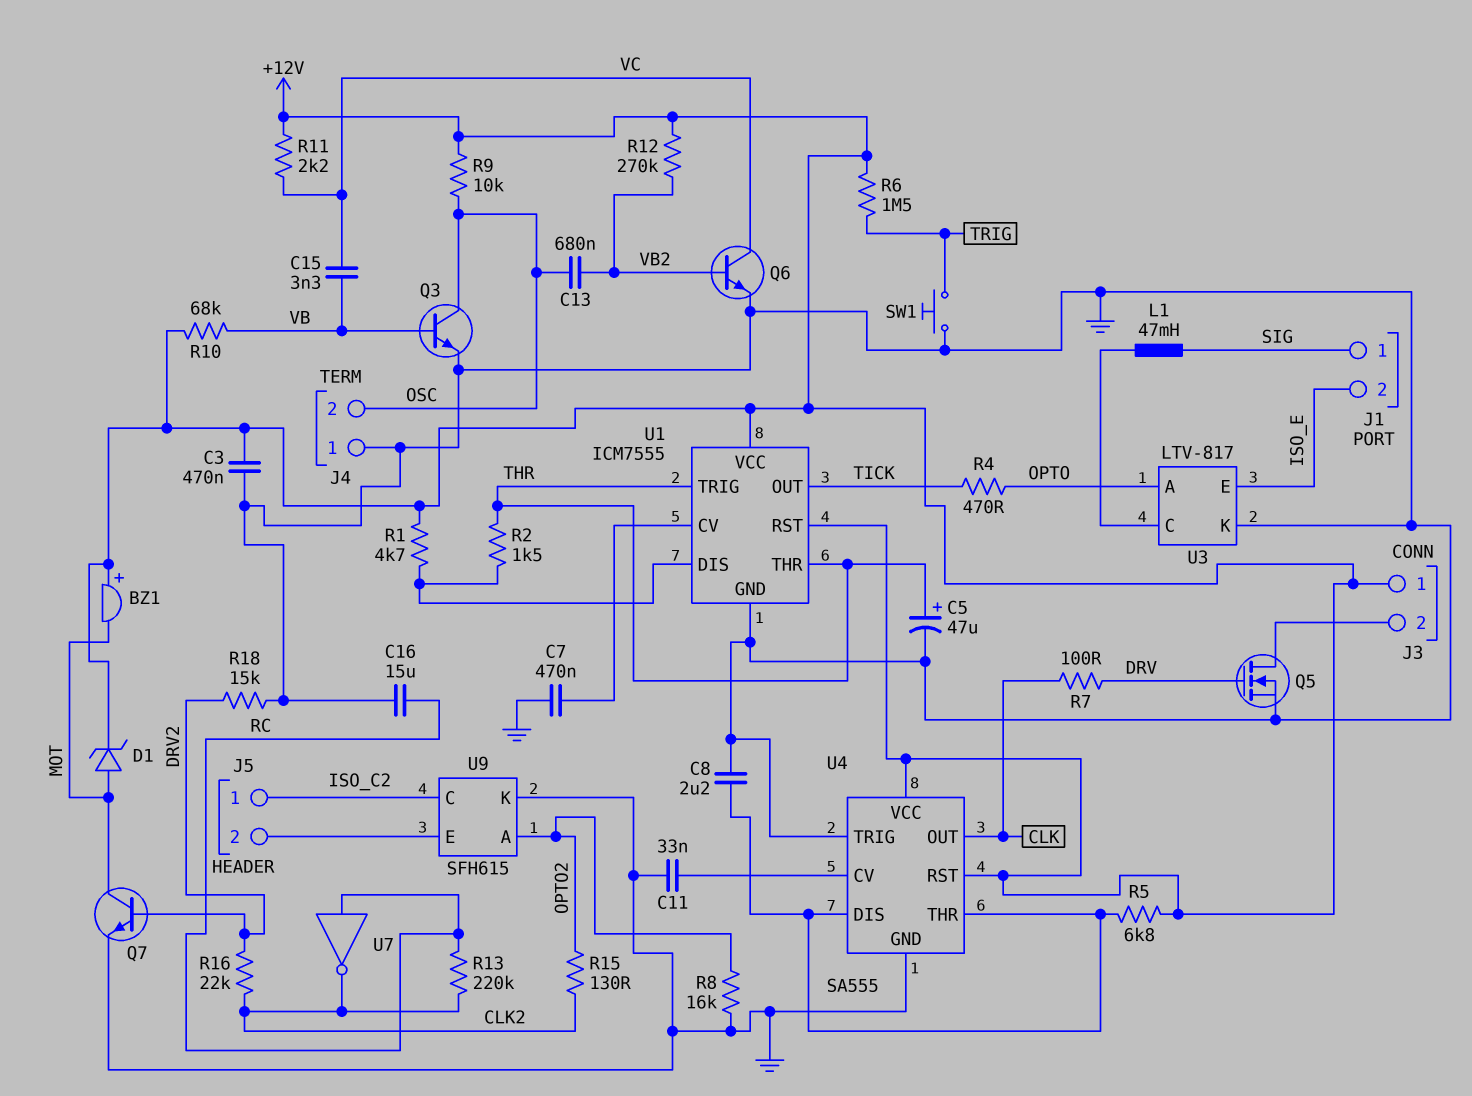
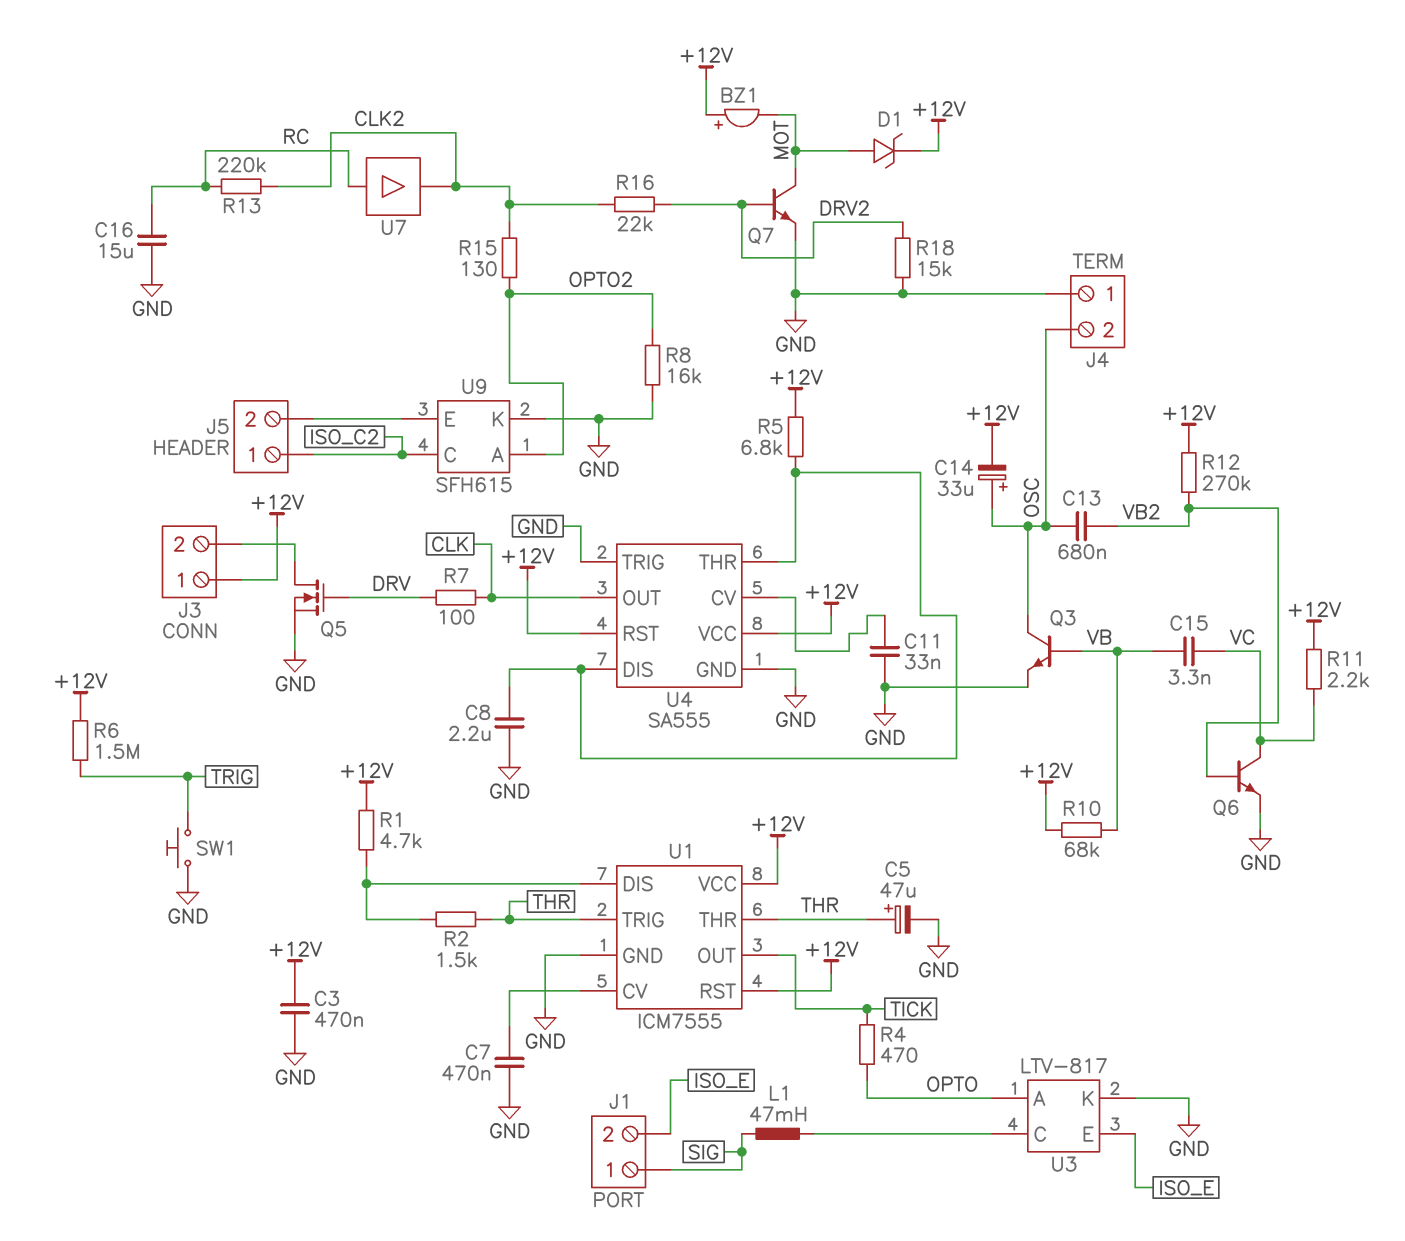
C14: none -> 33uF (plus OSC, minus +12V)
R9: 10k (+12V, OSC) -> none
U7: NOT (in RC, out CLK2) -> buffer (in RC, out CLK2)

